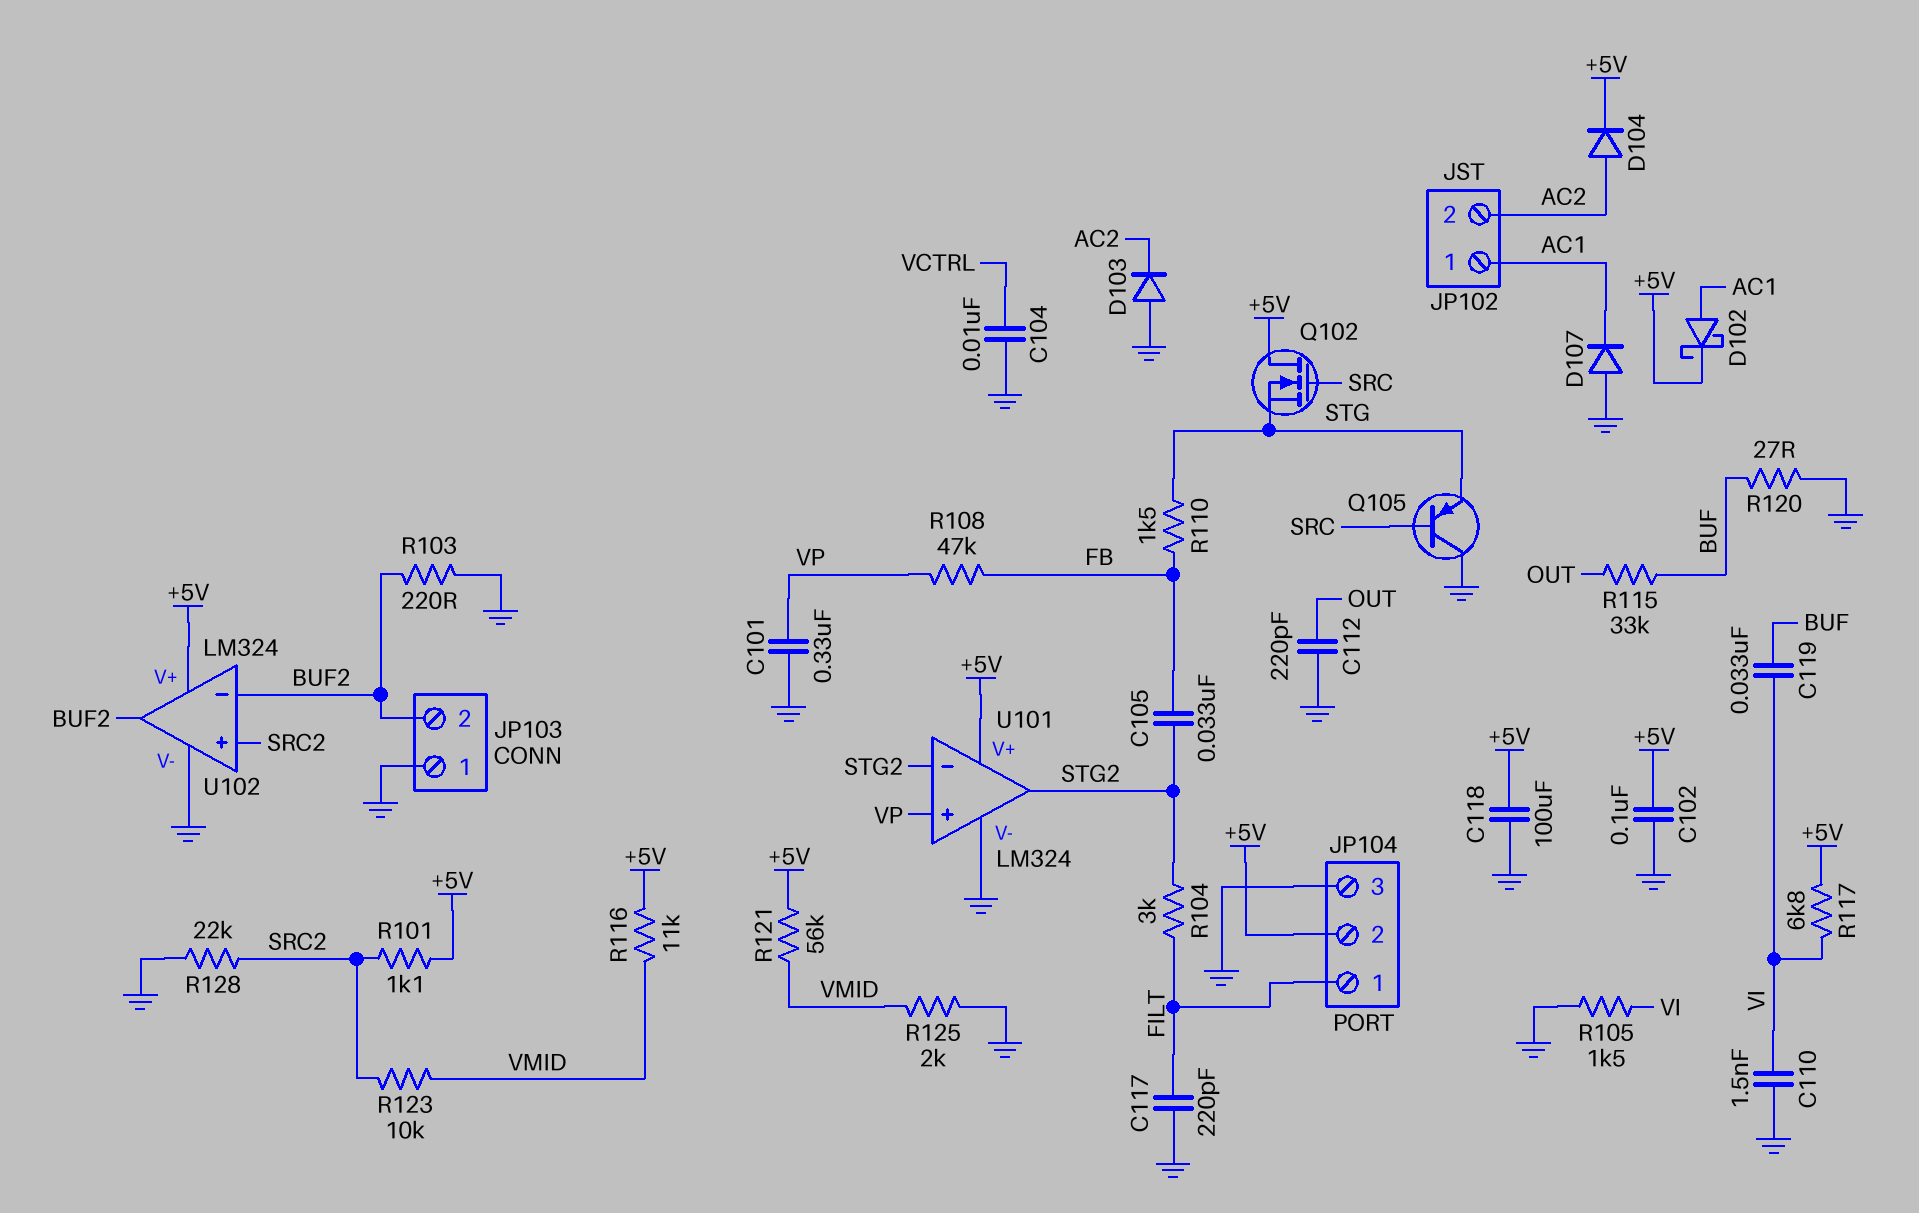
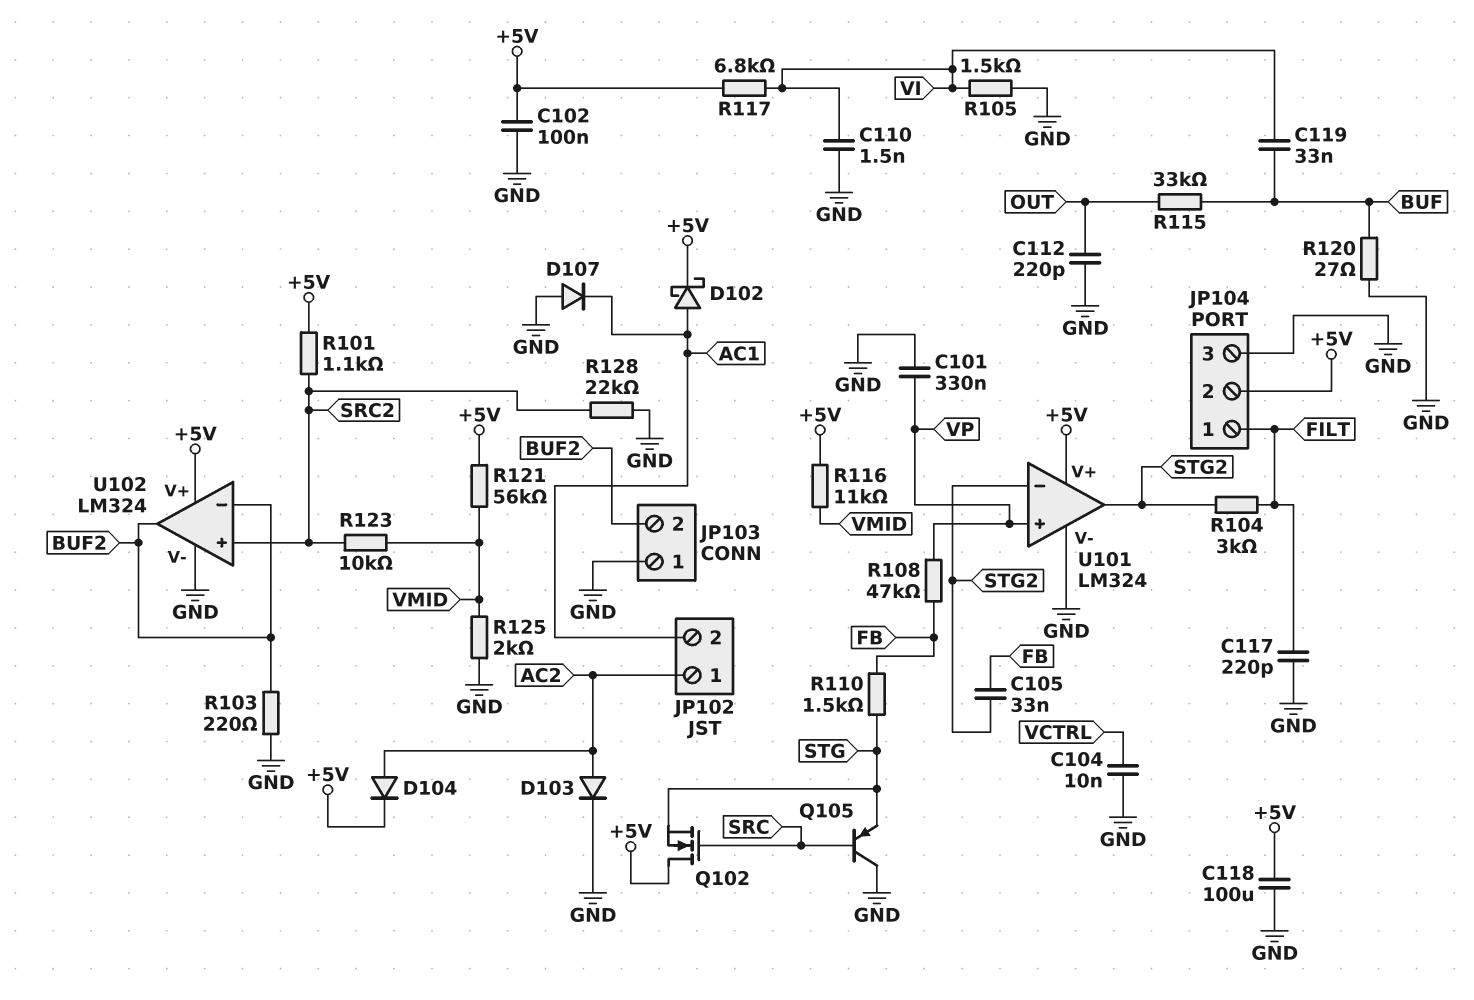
D103: diode (A GND, K AC2) -> diode (A AC2, K GND)
JP102 pin 1: AC1 -> AC2
JP102 pin 2: AC2 -> AC1

